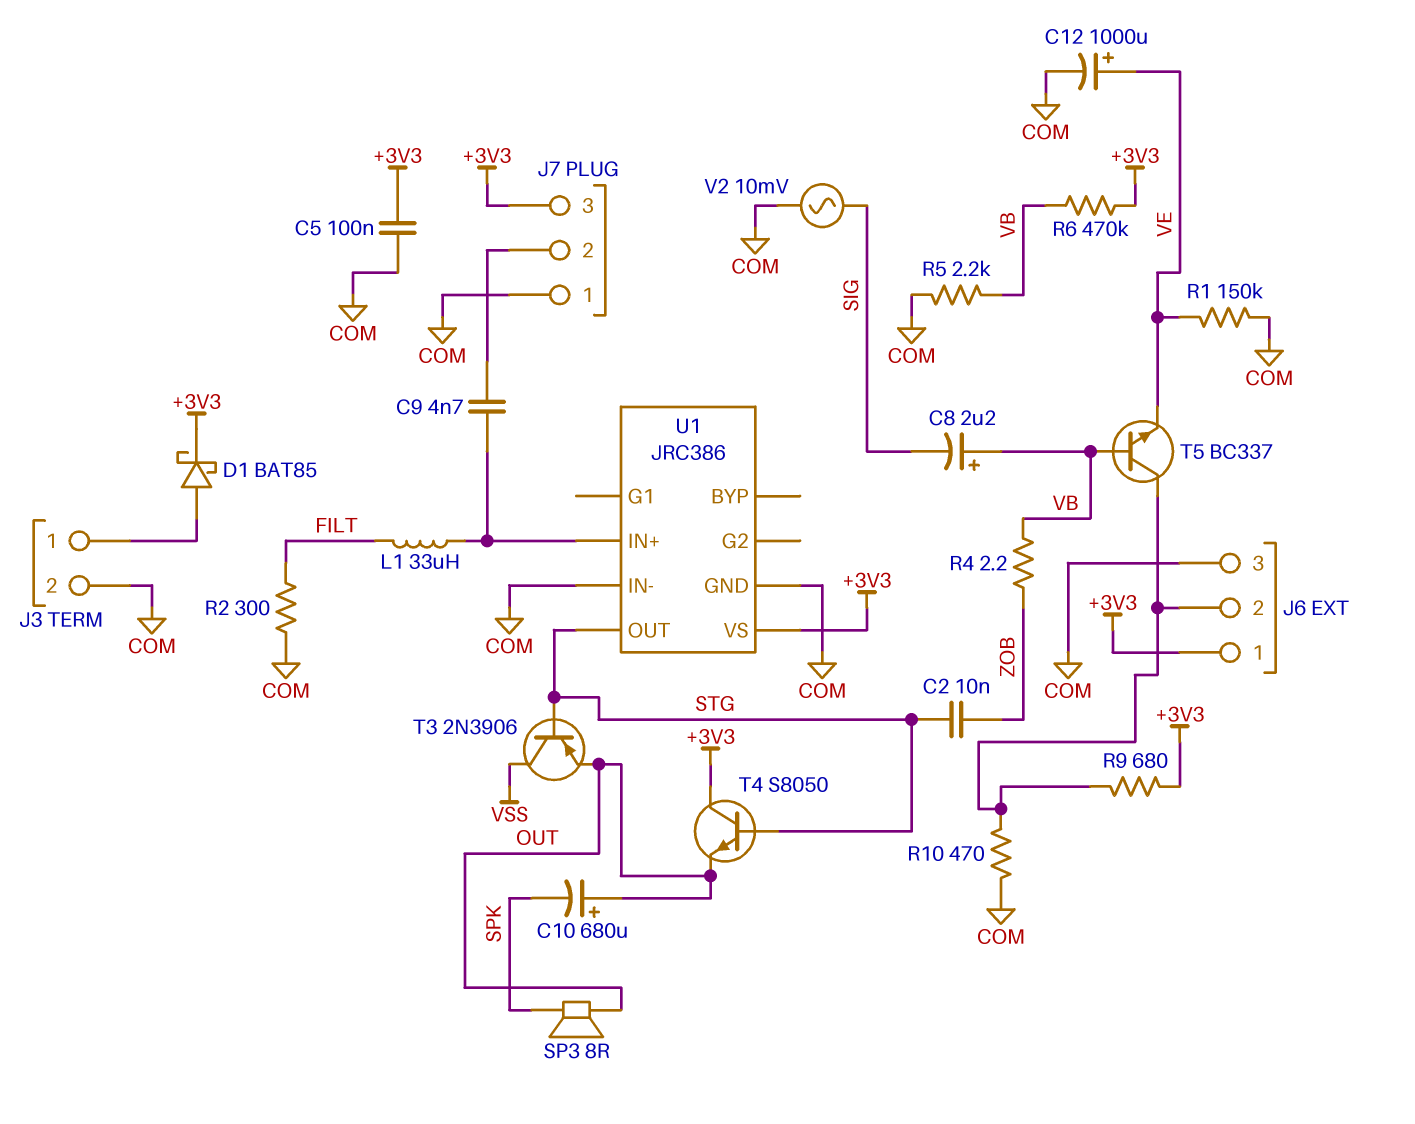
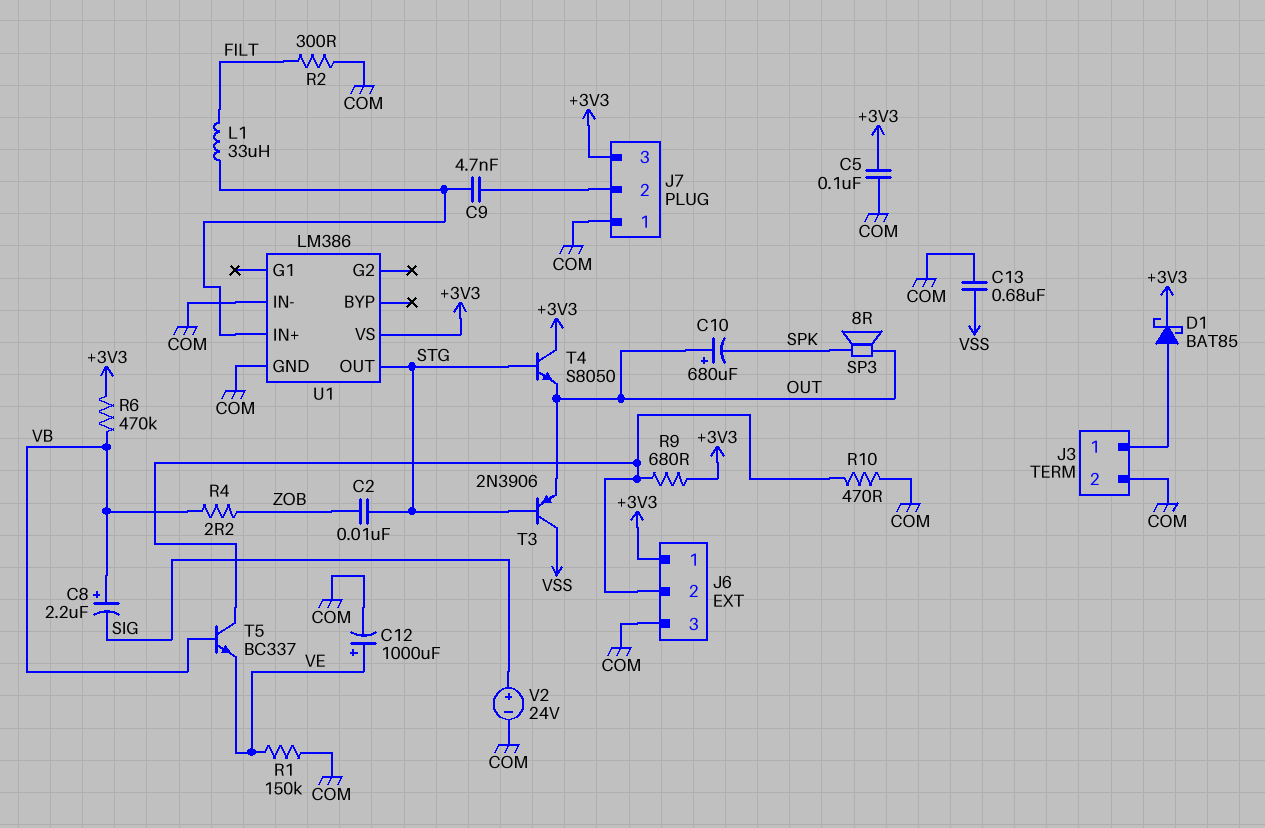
C13: none -> 680nF (COM, VSS)
R5: 2.2k (COM, VB) -> none
U1: JRC386 -> LM386
V2: AC 10mV (COM, SIG) -> 24V (plus SIG, minus COM)

